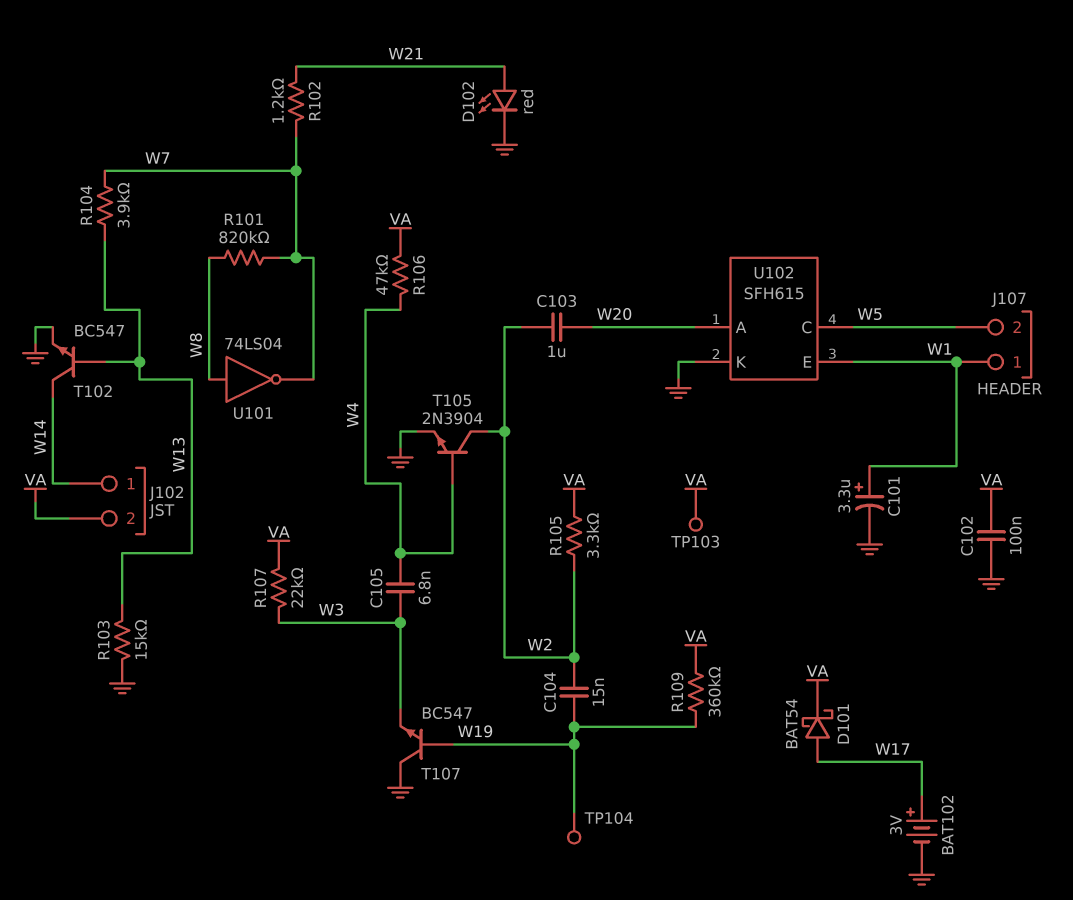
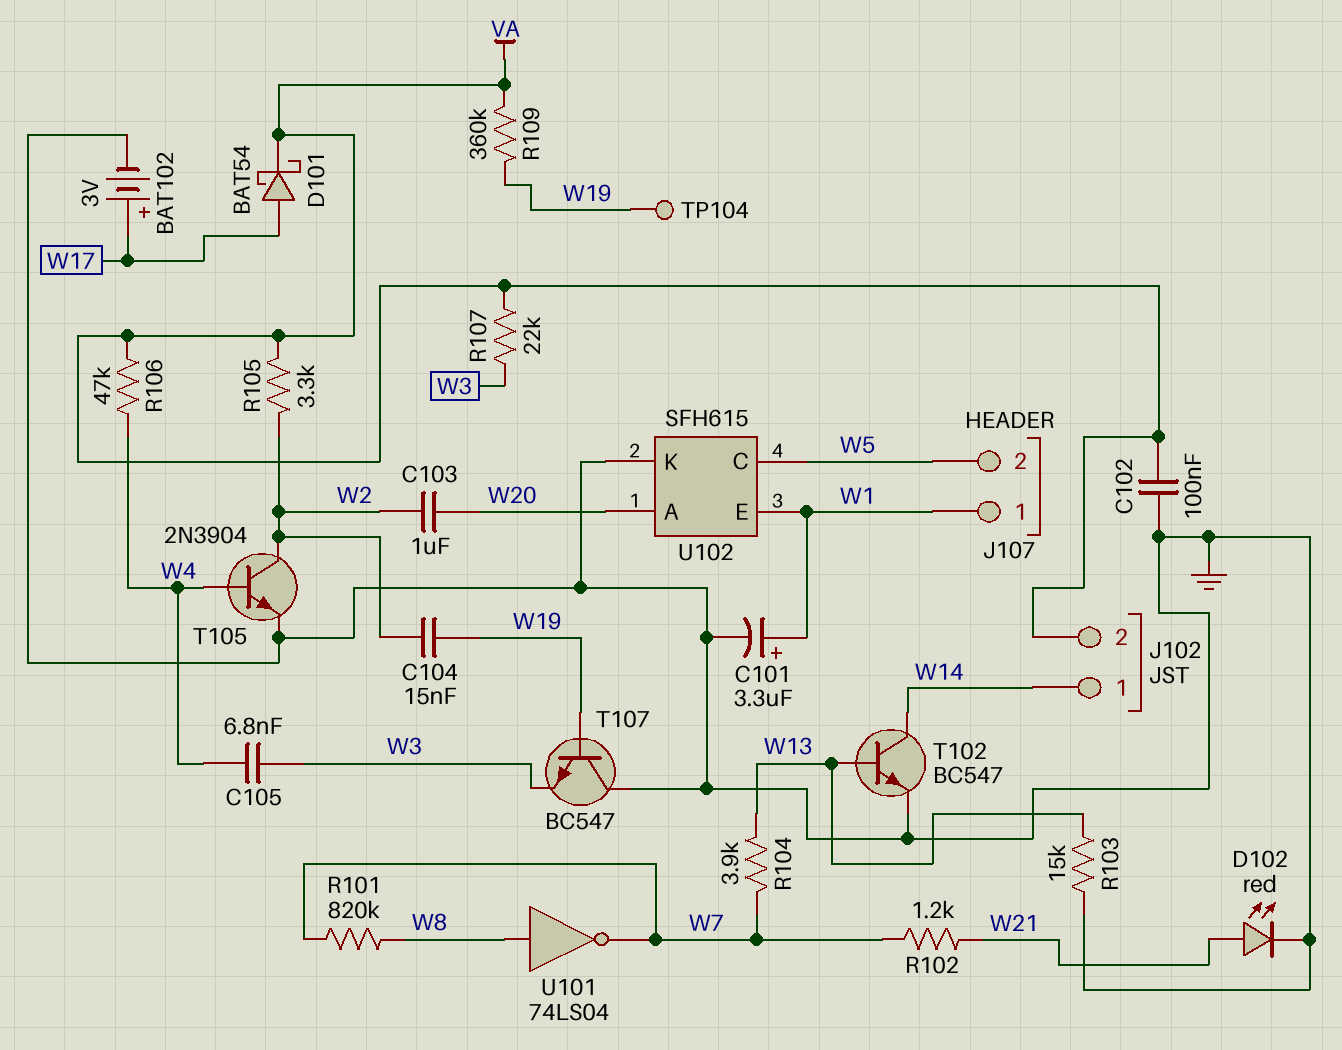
TP103: test point (VA) -> none

